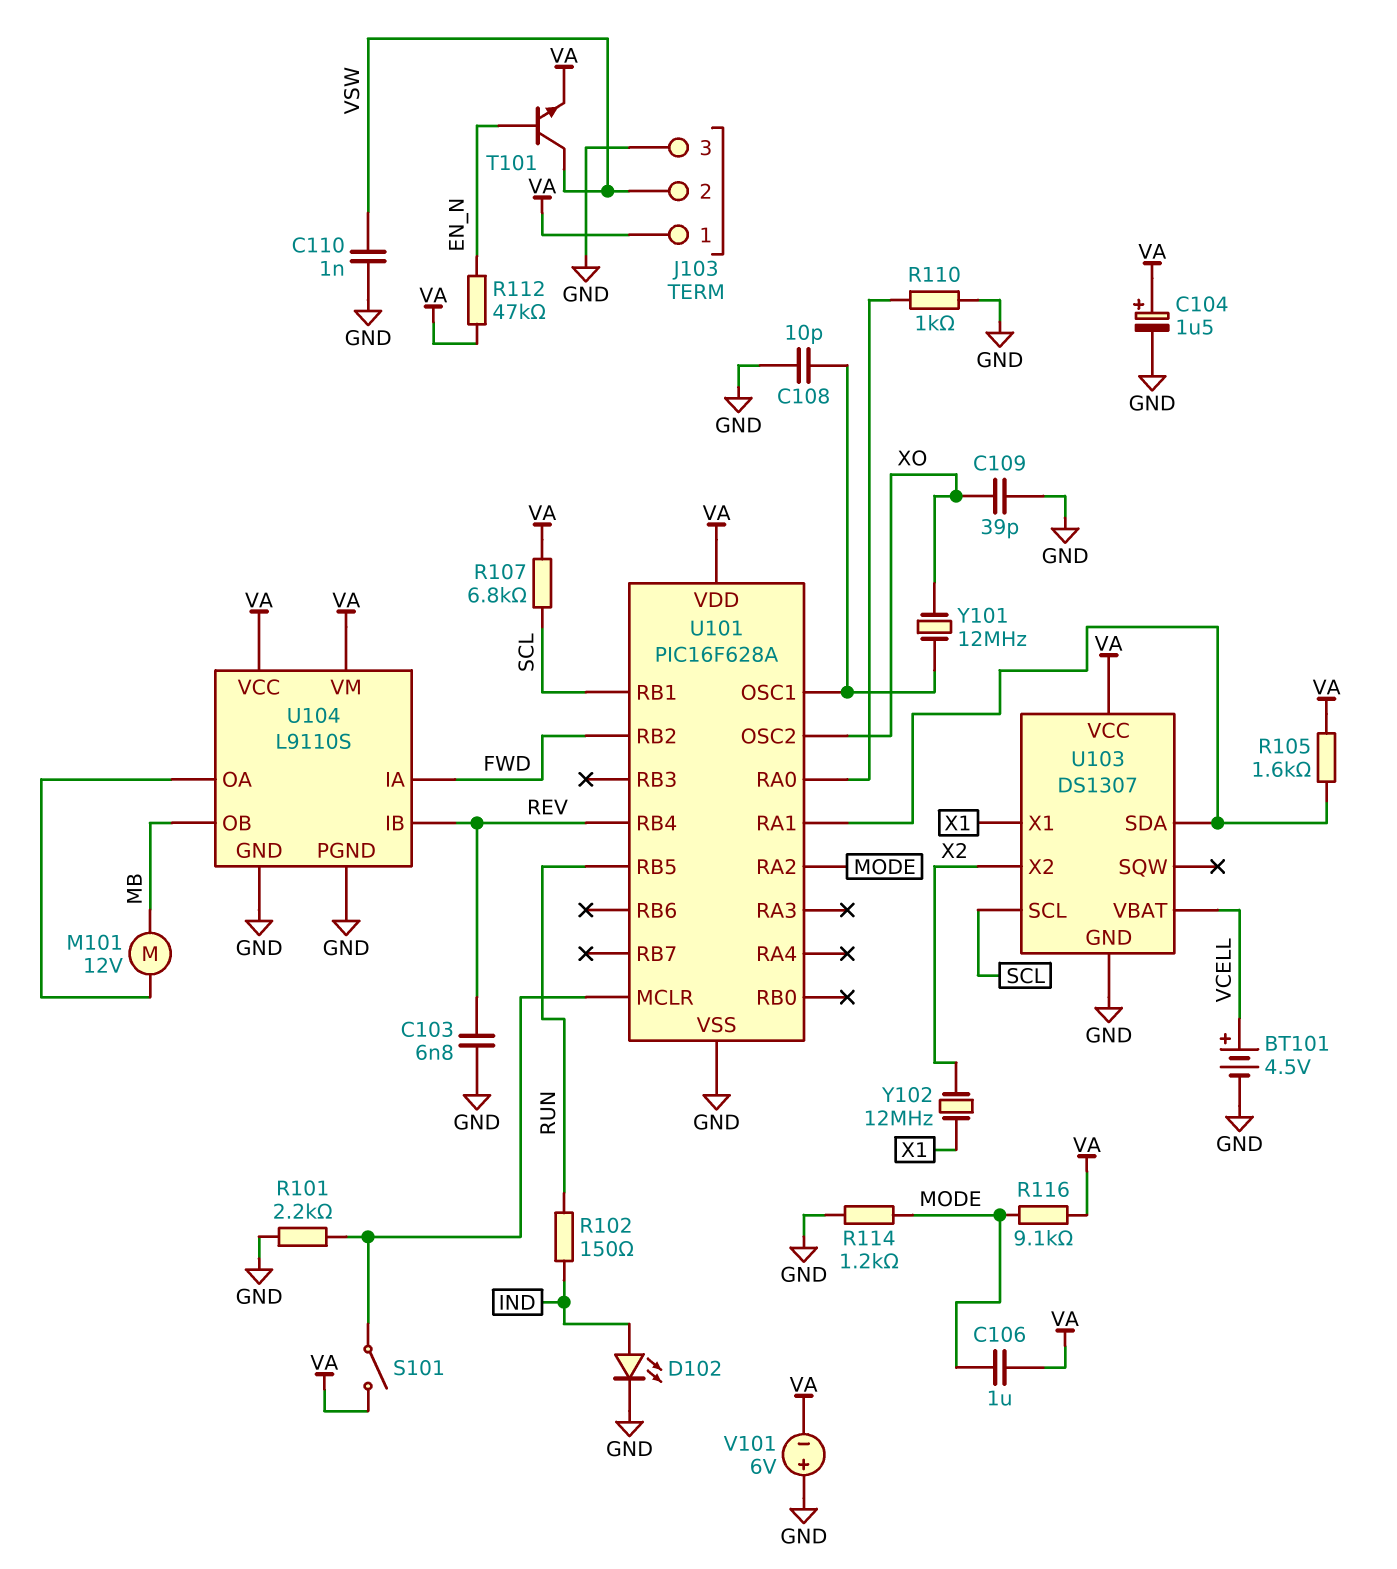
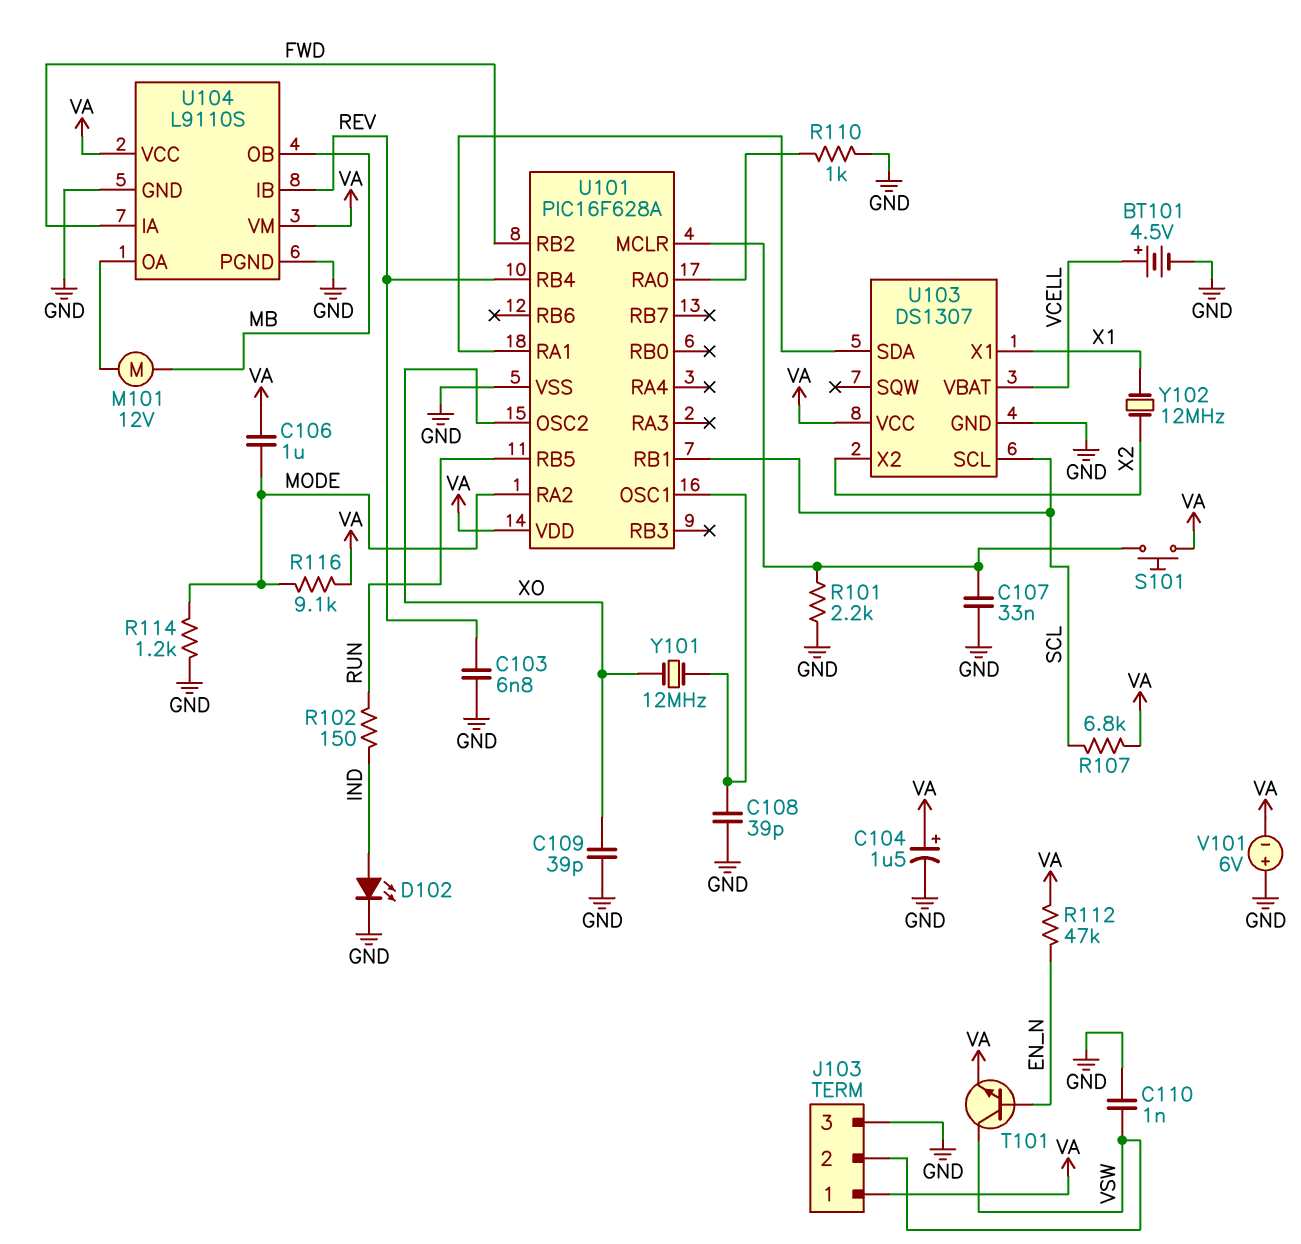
C107: none -> 33nF (GND, U101/MCLR)
C108: 10pF (GND, U101/OSC1) -> 39pF (GND, U101/OSC1)
R105: 1.6k (U101/RA1, VA) -> none
S101: switch (U101/MCLR, VA) -> button (U101/MCLR, VA)

